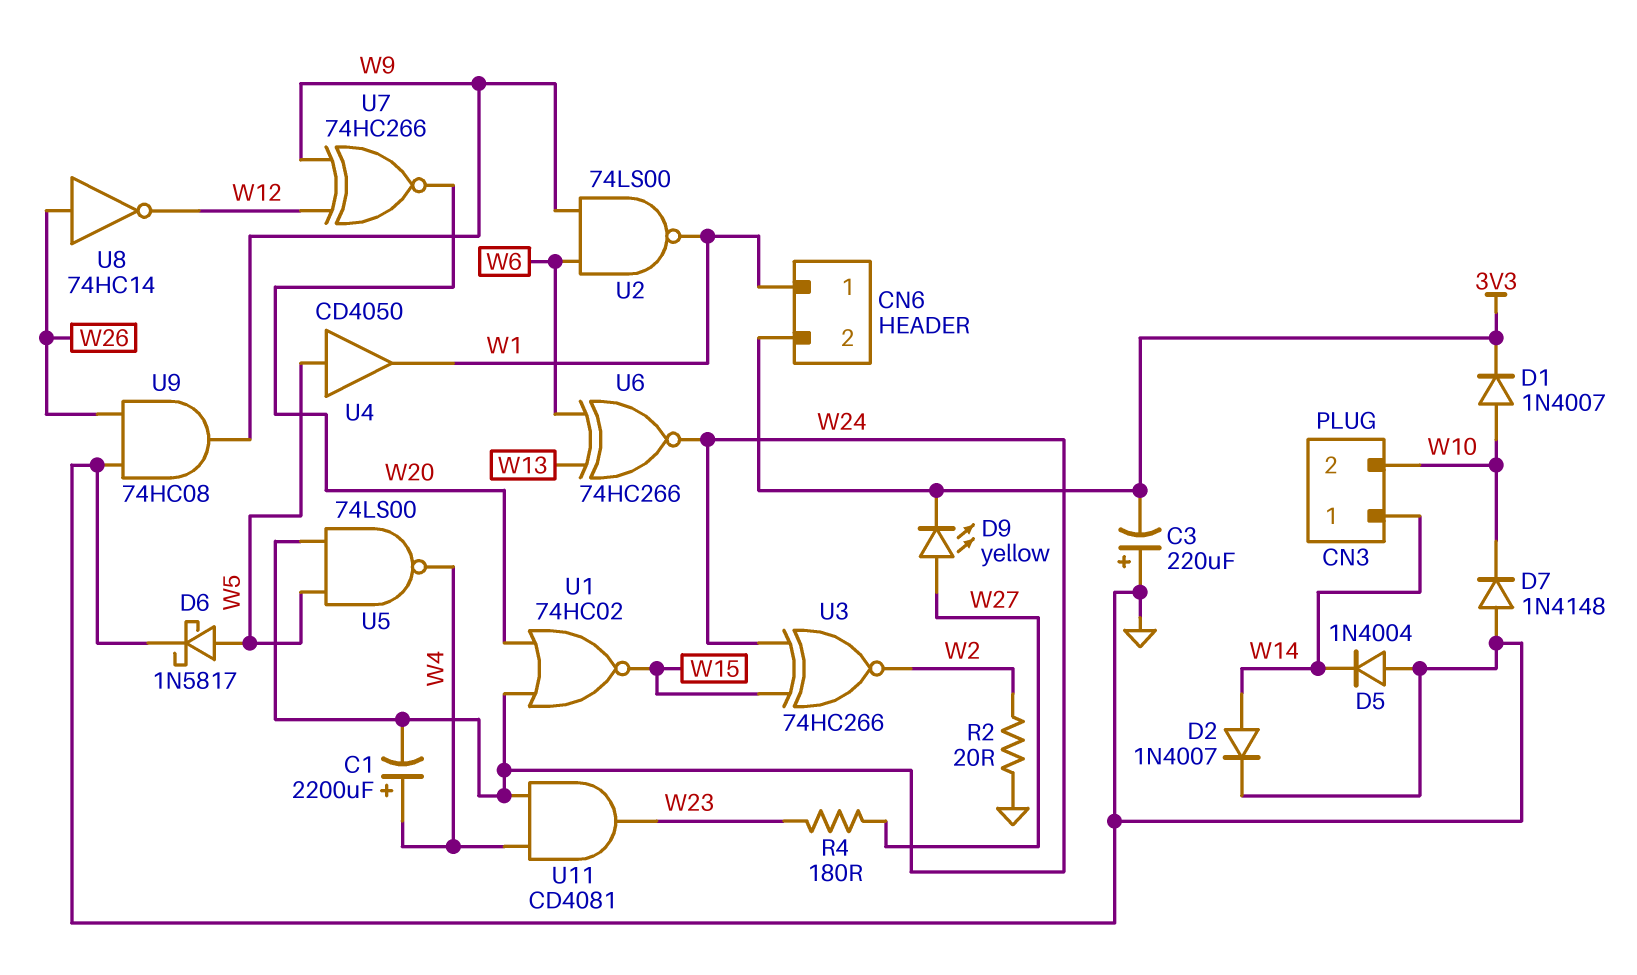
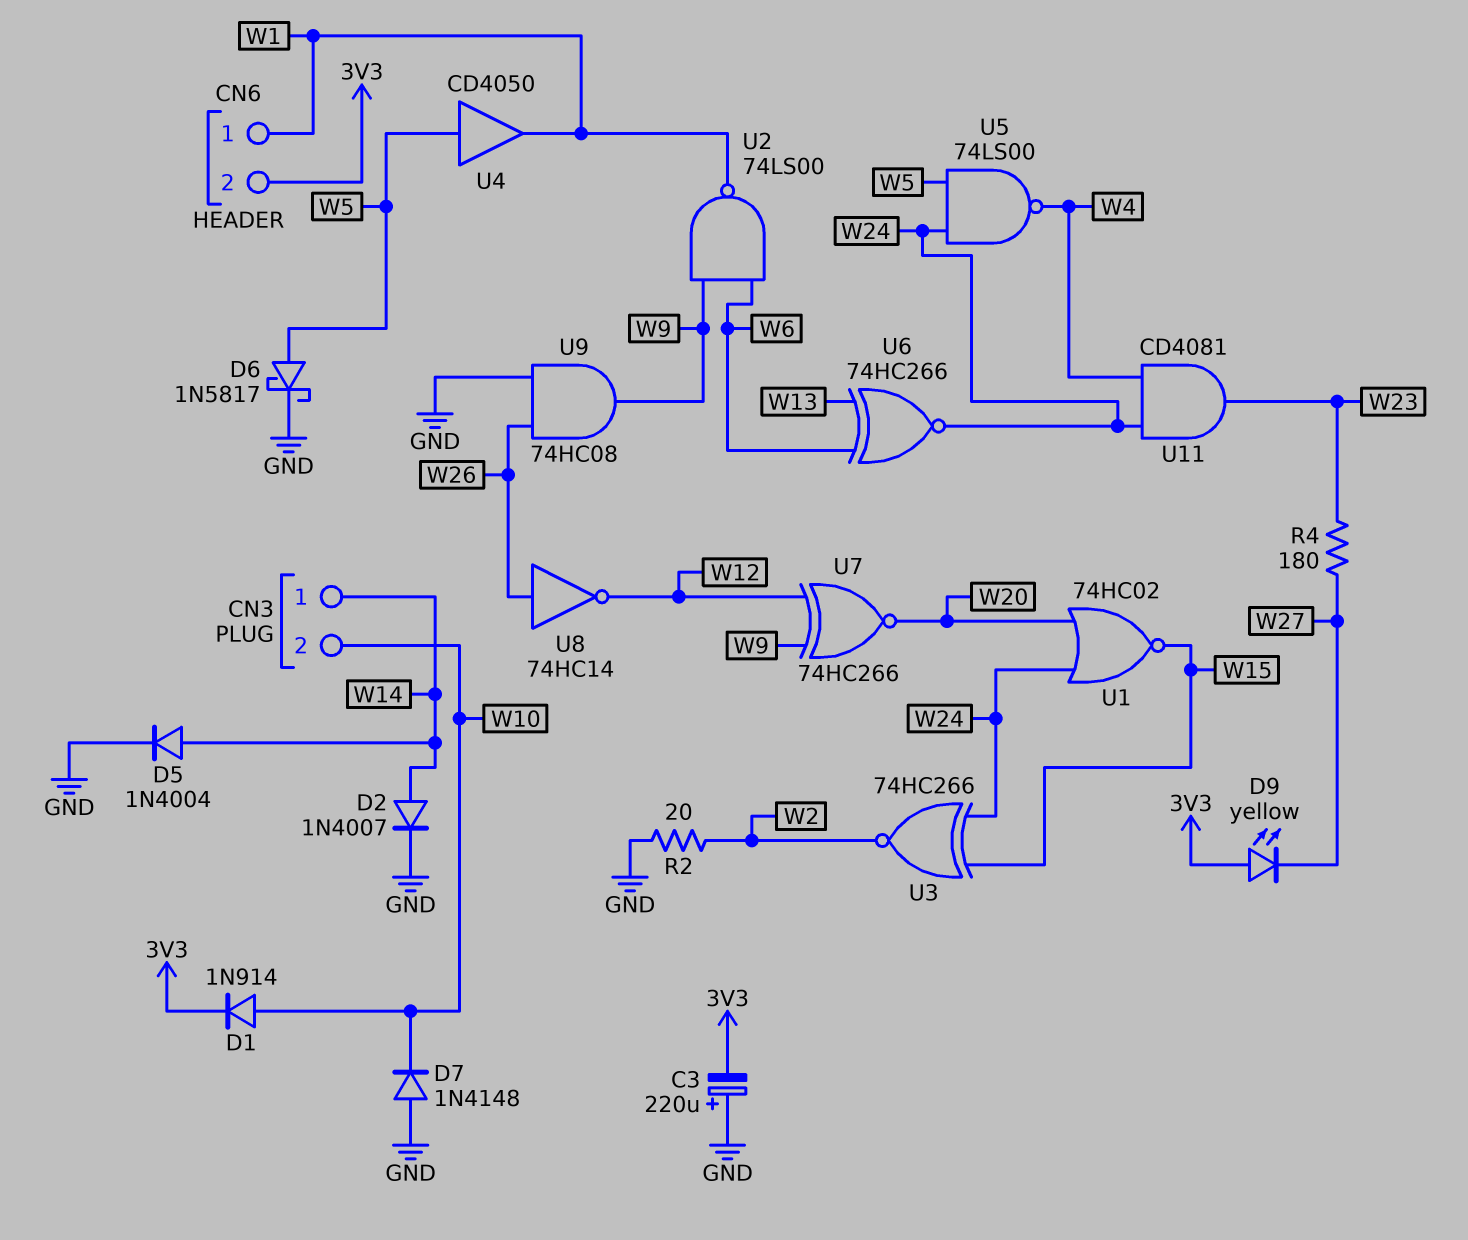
C1: 2200uF (plus W4, minus W24) -> none
D1: diode 1N4007 (A W10, K 3V3) -> diode 1N914 (A W10, K 3V3)
D5: diode 1N4004 (A GND, K W14) -> diode 1N4004 (A W14, K GND)
D9: LED yellow (A W27, K 3V3) -> LED yellow (A 3V3, K W27)

